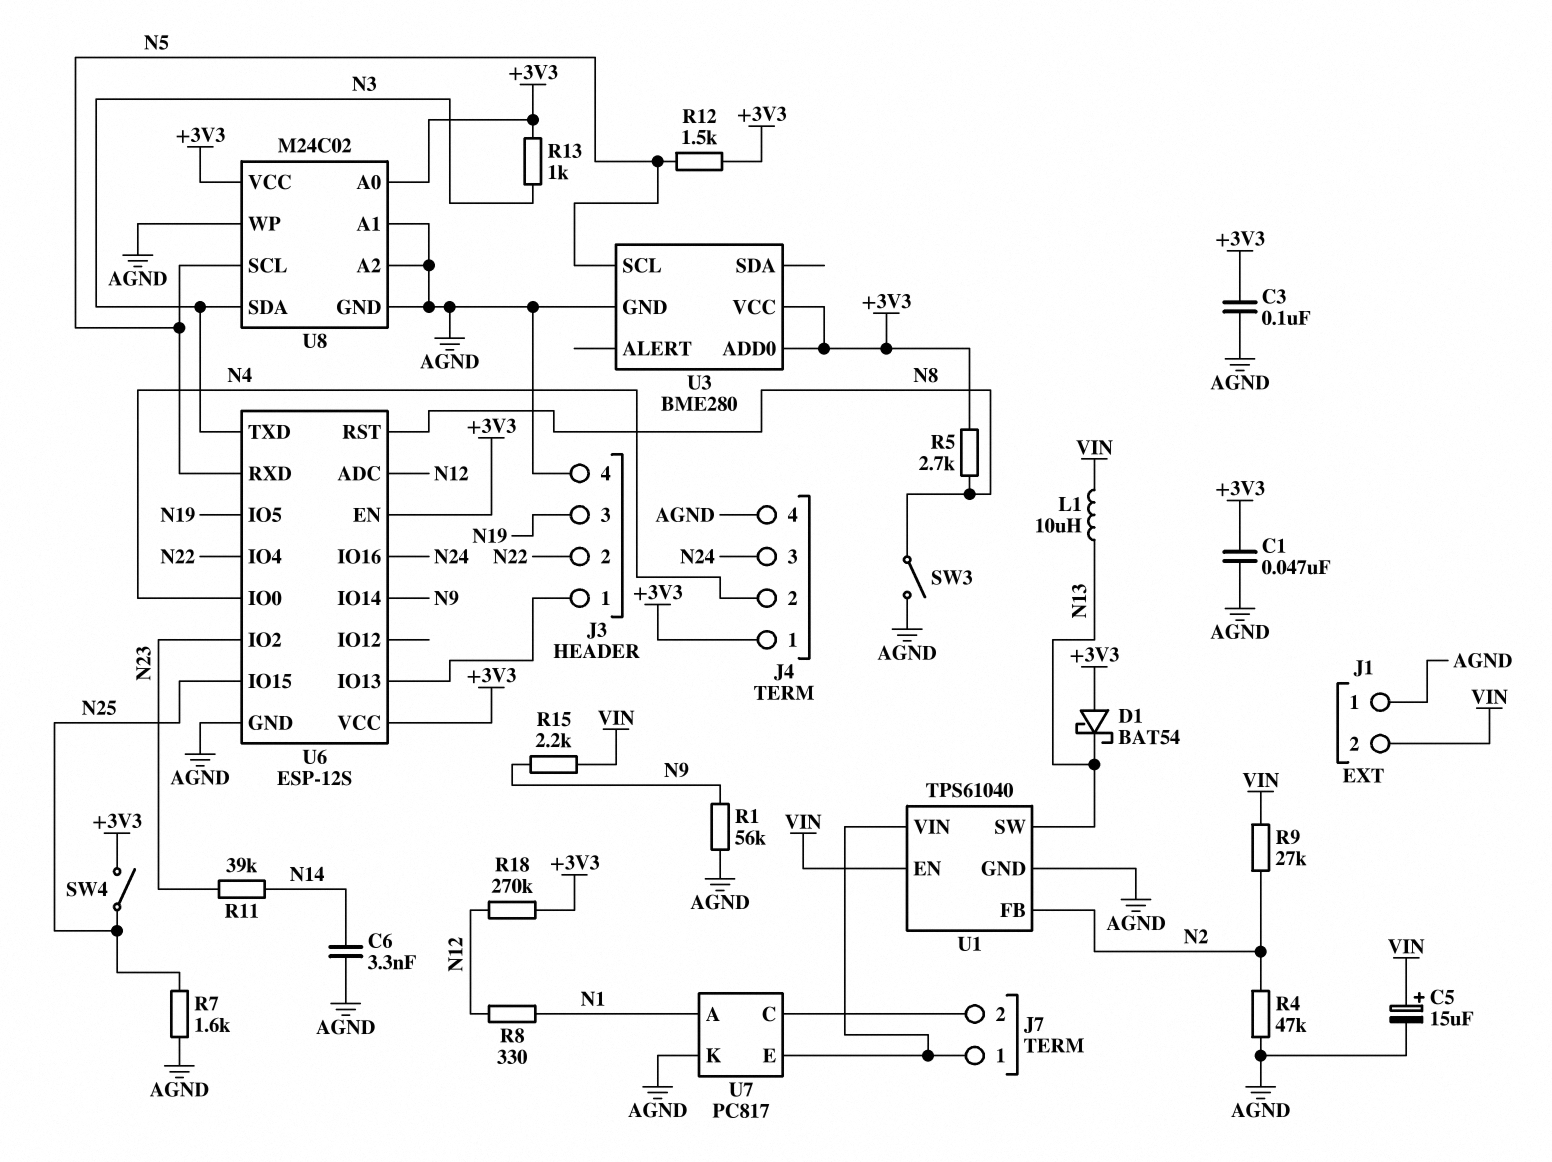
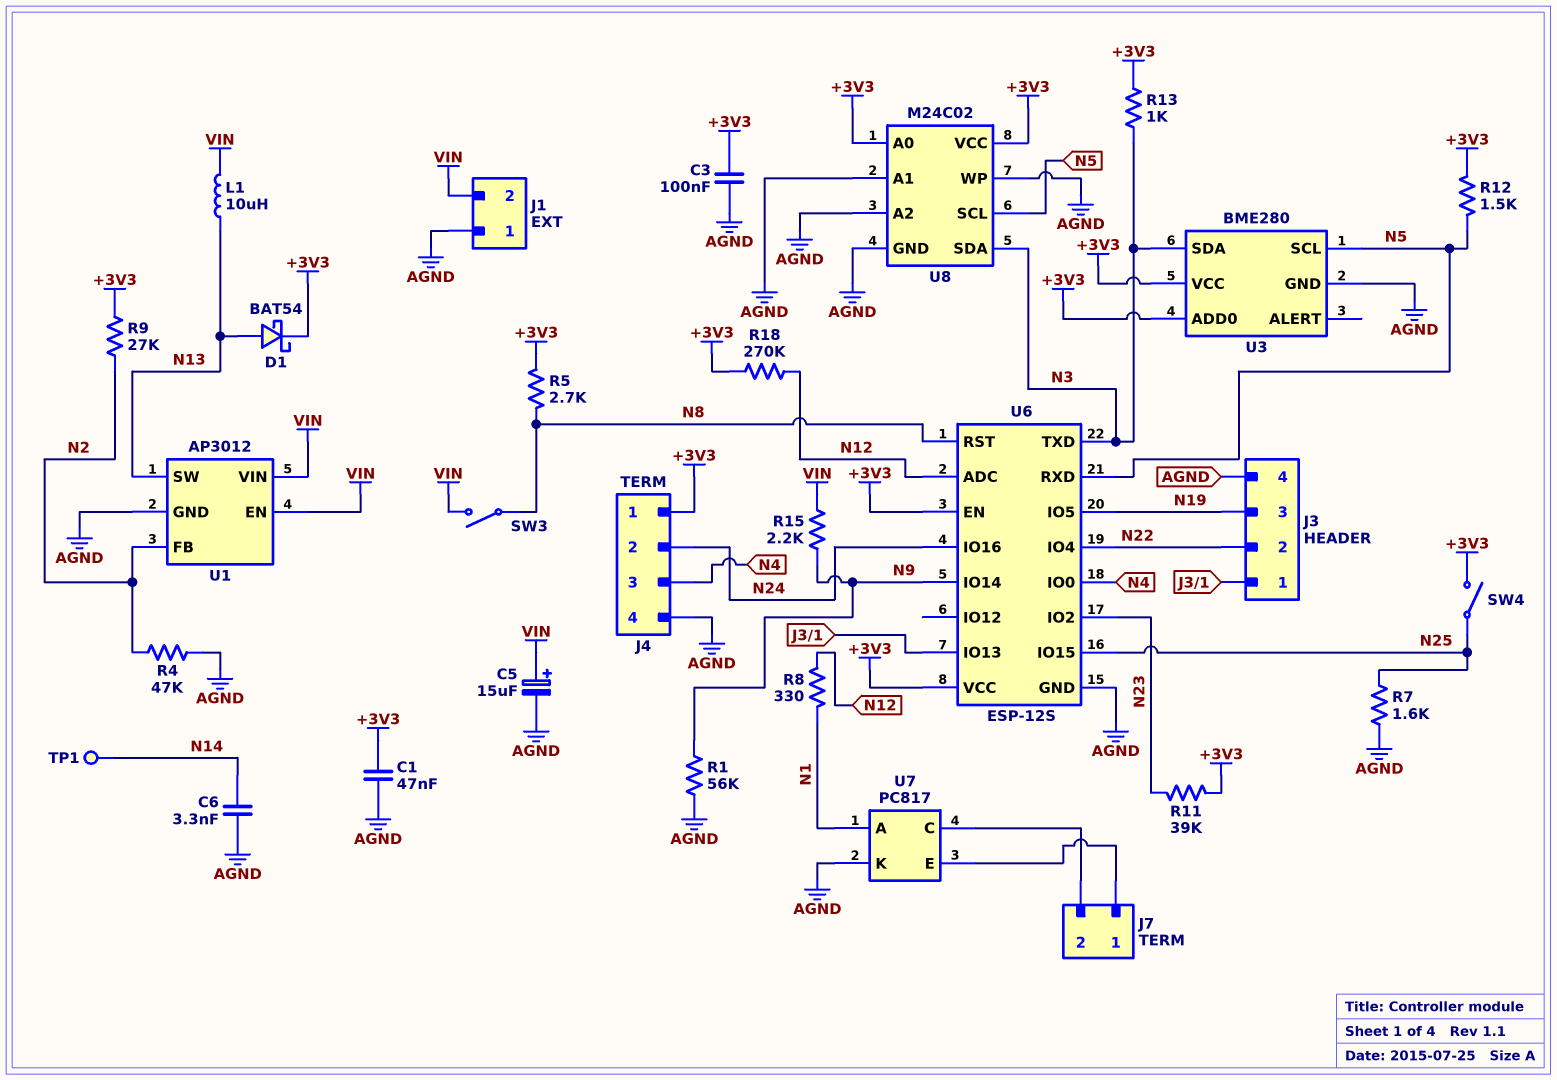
D1: schottky BAT54 (A +3V3, K N13) -> schottky BAT54 (A N13, K +3V3)
J4 pin 2: N4 -> N24
J4 pin 3: N24 -> N4
R9: 27k (N2, VIN) -> 27k (+3V3, N2)
R11: 39k (N14, N23) -> 39k (+3V3, N23)
SW3: switch (AGND, N8) -> switch (N8, VIN)
TP1: none -> test point (N14)
U1: TPS61040 -> AP3012
U1 pin VIN: J7/1 -> VIN
U3 pin SDA: none -> N3

